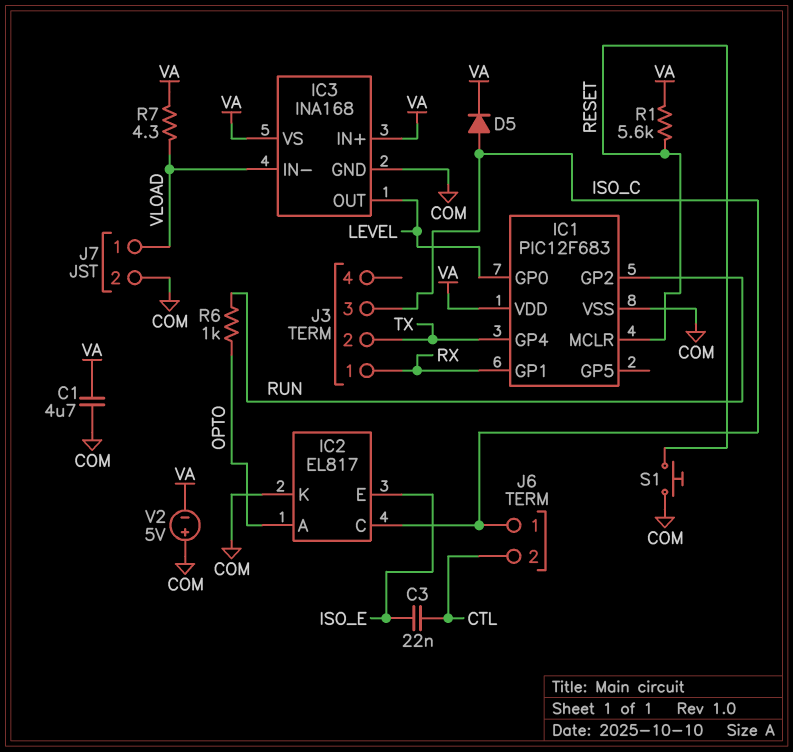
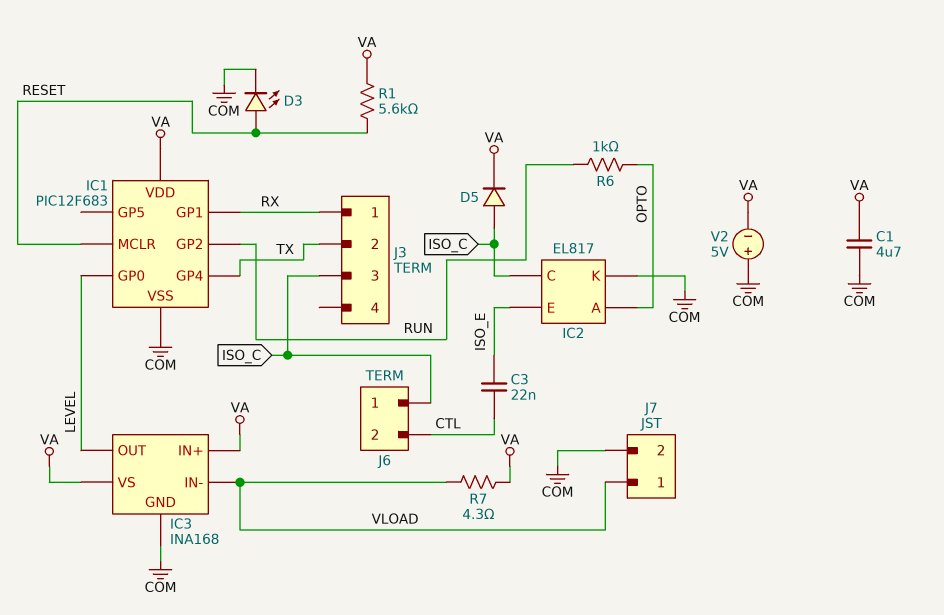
D3: none -> LED (A RESET, K COM)
S1: button (COM, RESET) -> none

